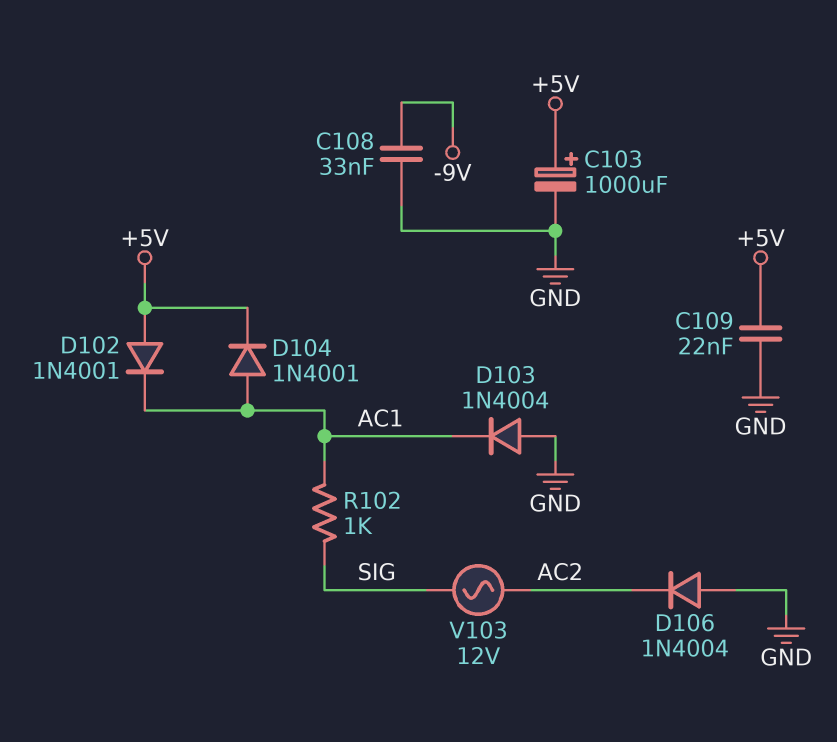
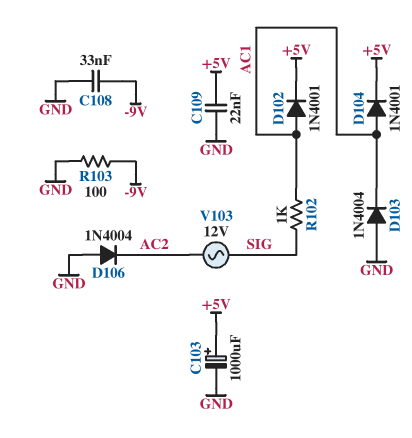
D102: diode 1N4001 (A +5V, K AC1) -> diode 1N4001 (A AC1, K +5V)
R103: none -> 100 (-9V, GND)

